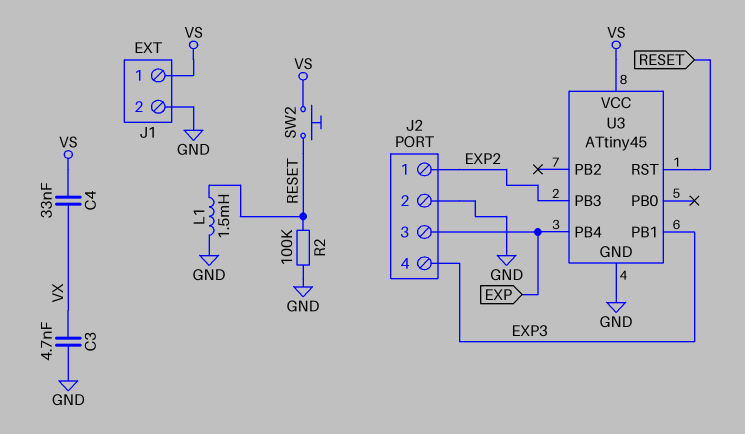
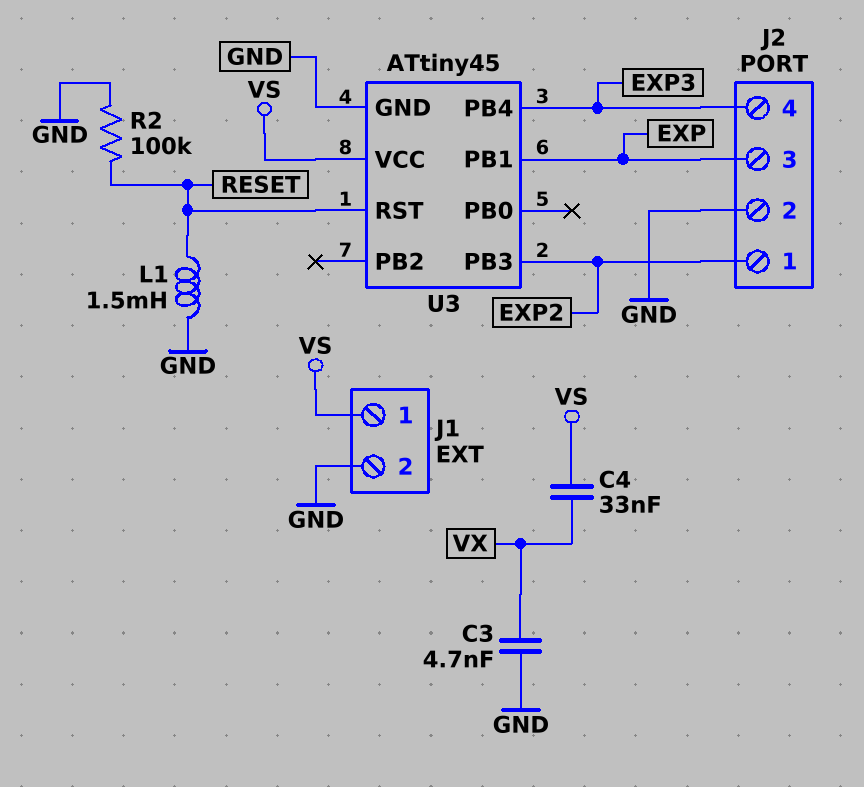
SW2: button (RESET, VS) -> none
U3 pin PB1: EXP3 -> EXP
U3 pin PB4: EXP -> EXP3

